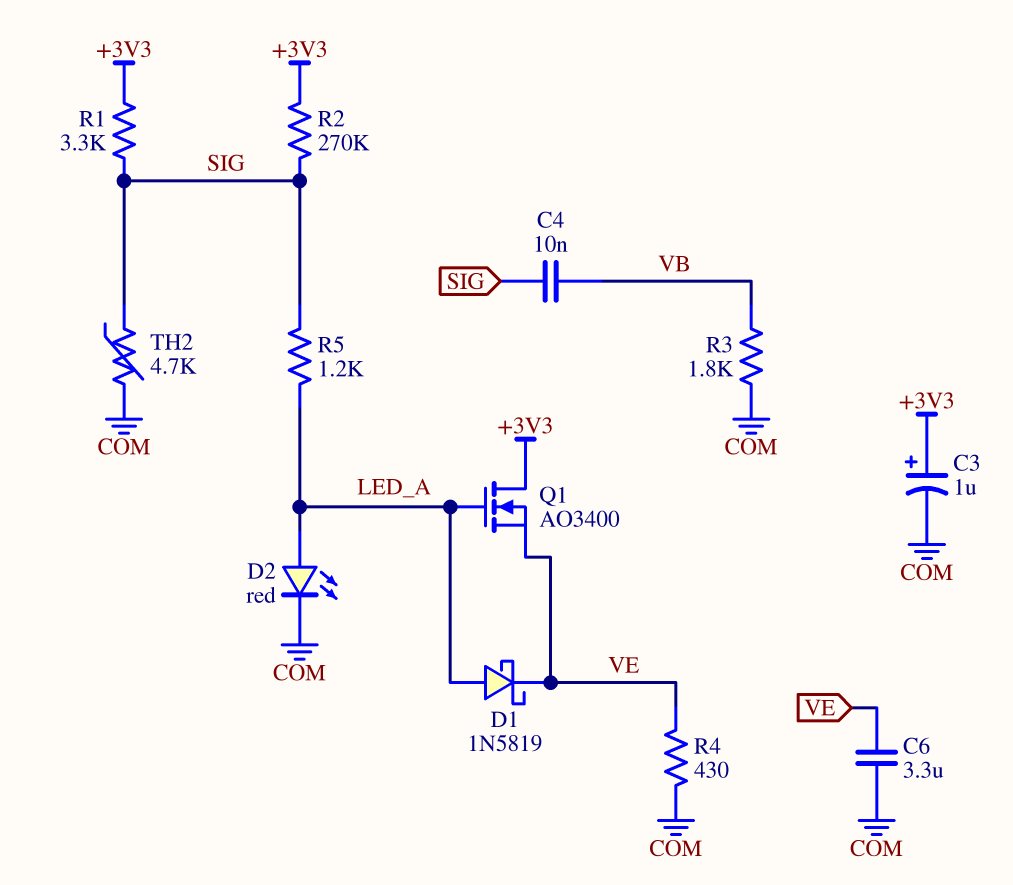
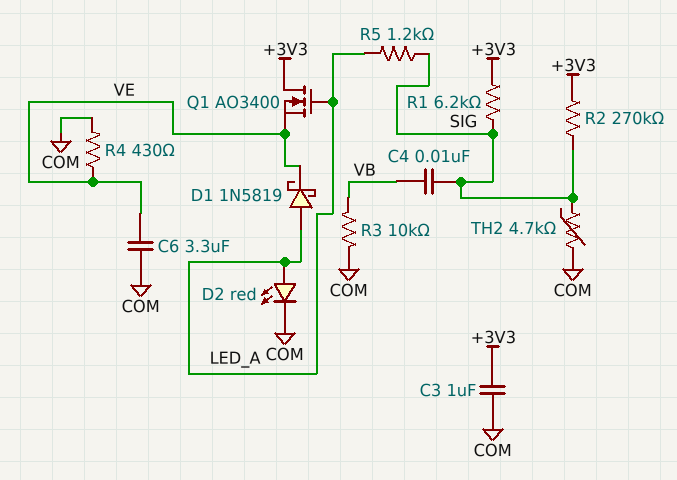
C3: 1uF (plus +3V3, minus COM) -> 1uF (+3V3, COM)
R1: 3.3k (+3V3, SIG) -> 6.2k (+3V3, SIG)
R3: 1.8k (COM, VB) -> 10k (COM, VB)

